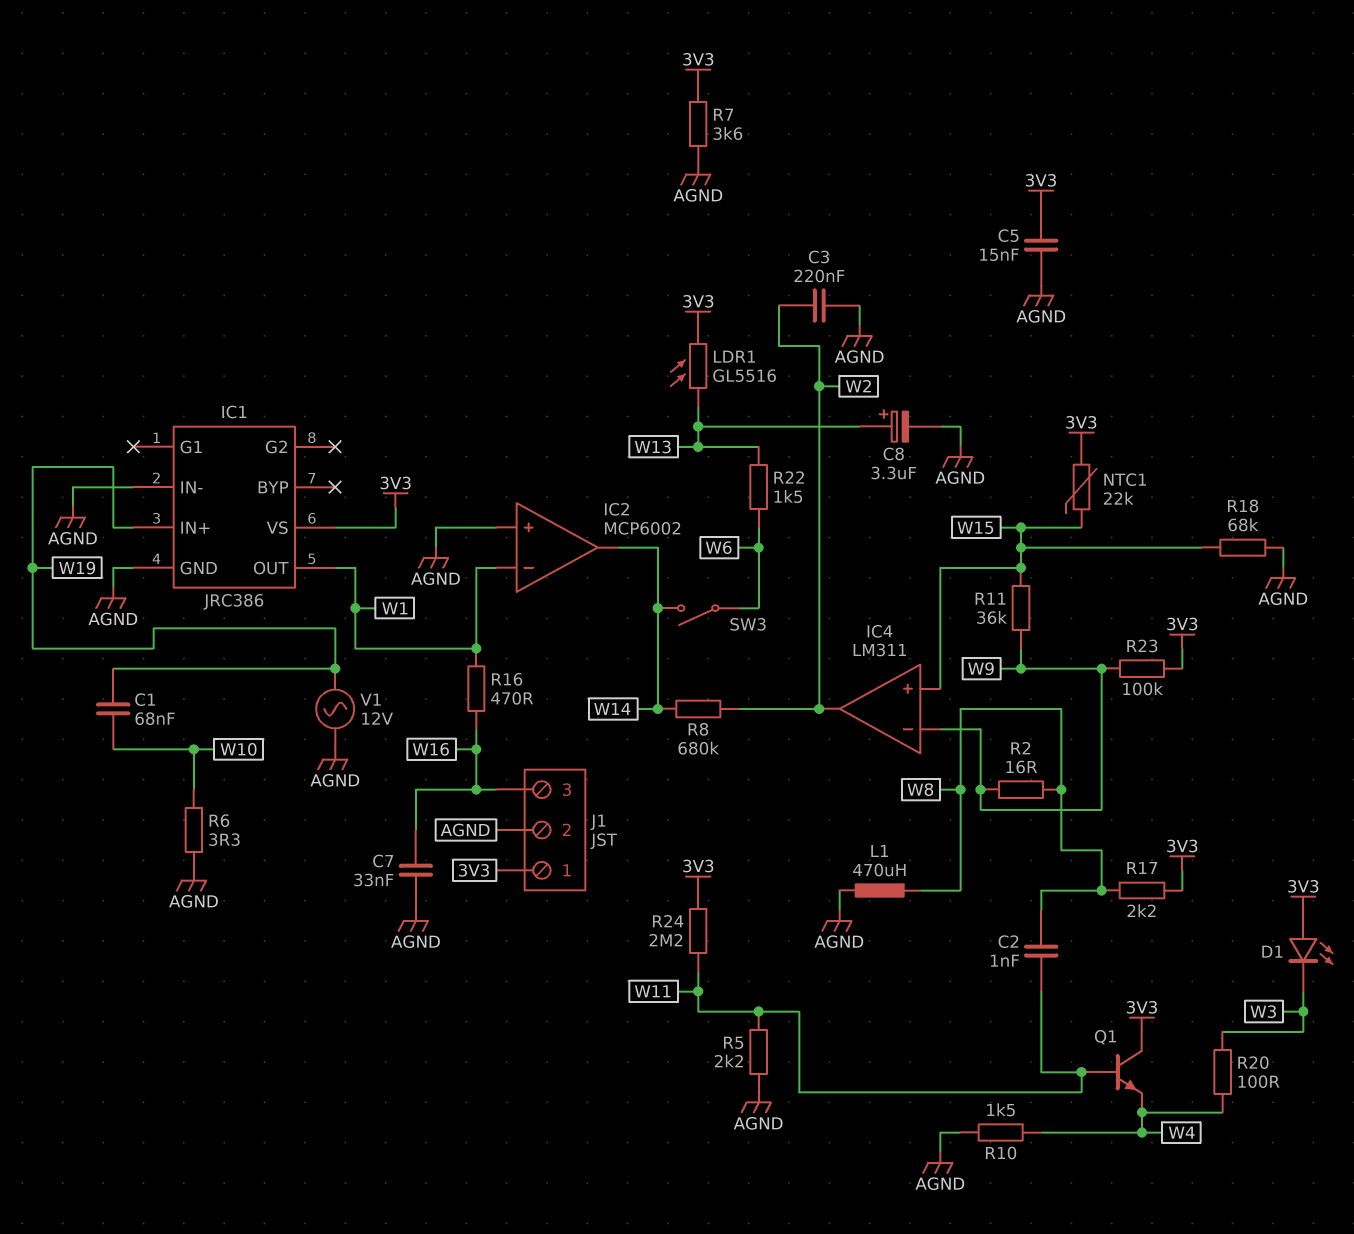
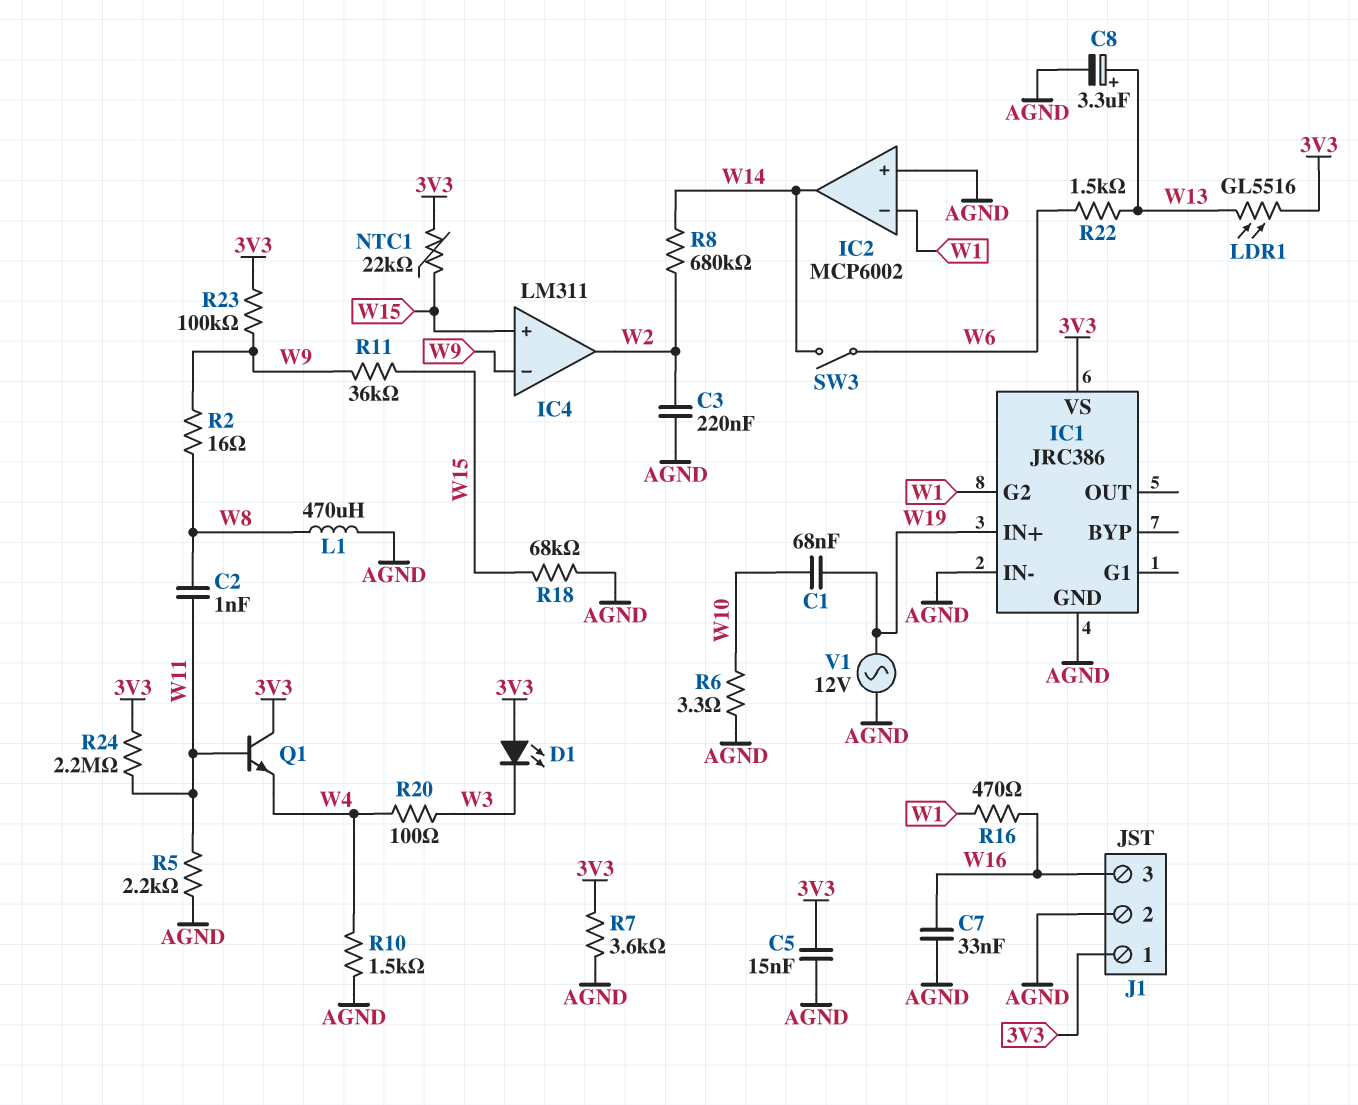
IC1 pin G2: none -> W1
IC1 pin OUT: W1 -> none
R17: 2.2k (3V3, W8) -> none

